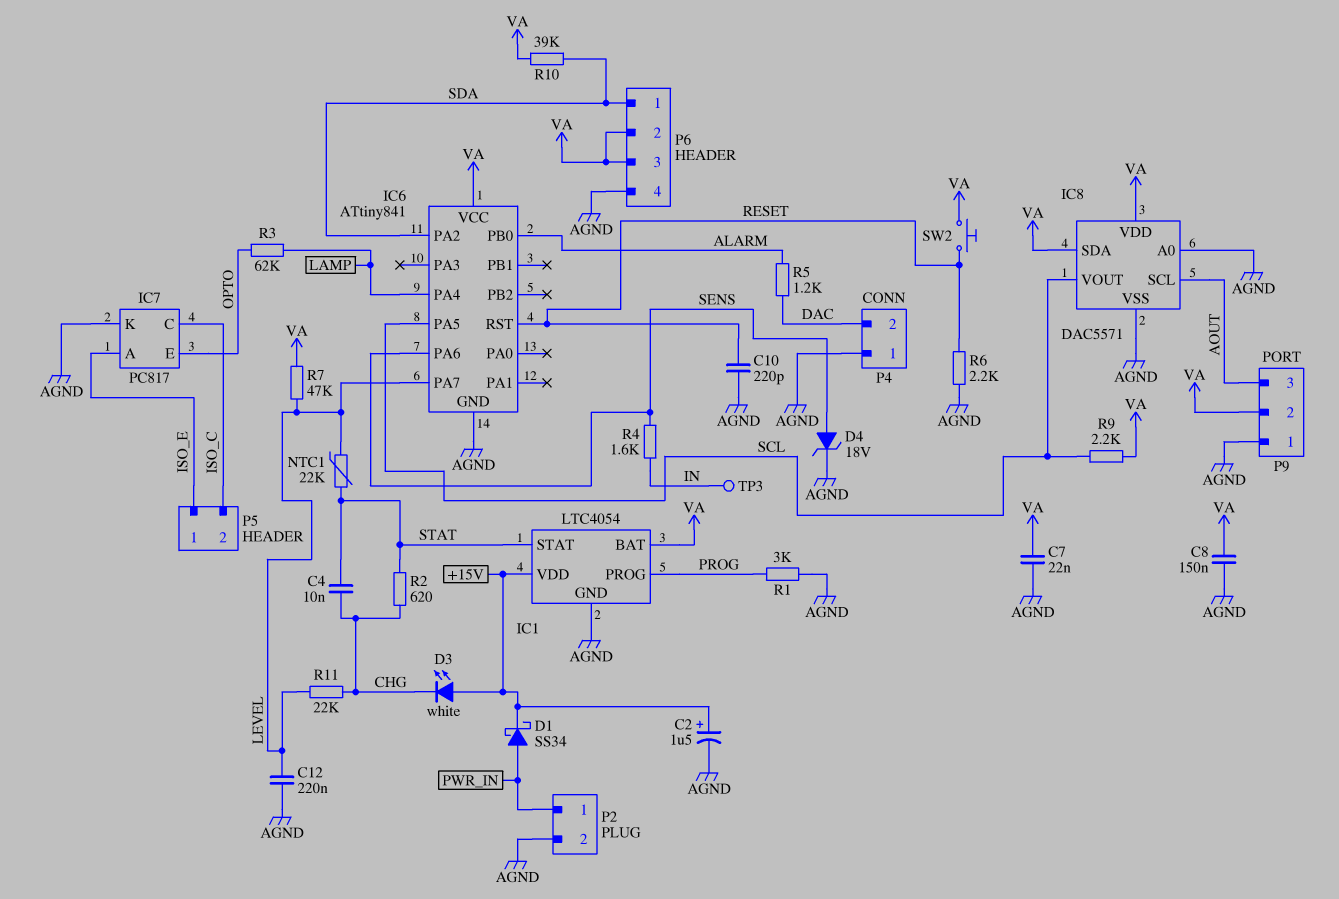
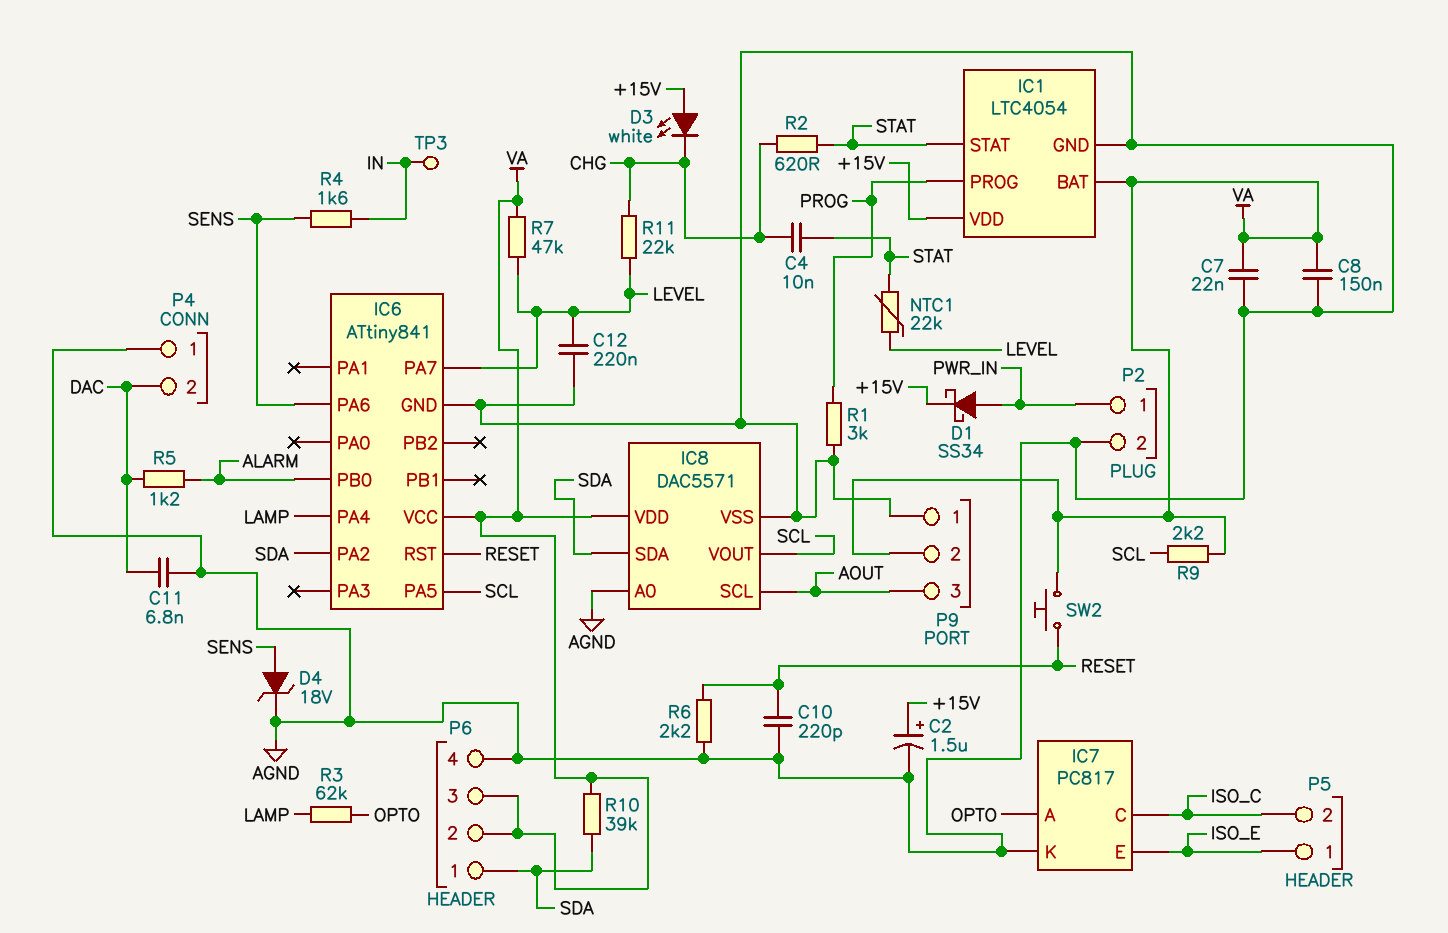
C11: none -> 6.8nF (AGND, DAC)
IC7 pin A: ISO_E -> OPTO
IC7 pin E: OPTO -> ISO_E
IC8 pin SDA: VA -> SDA

